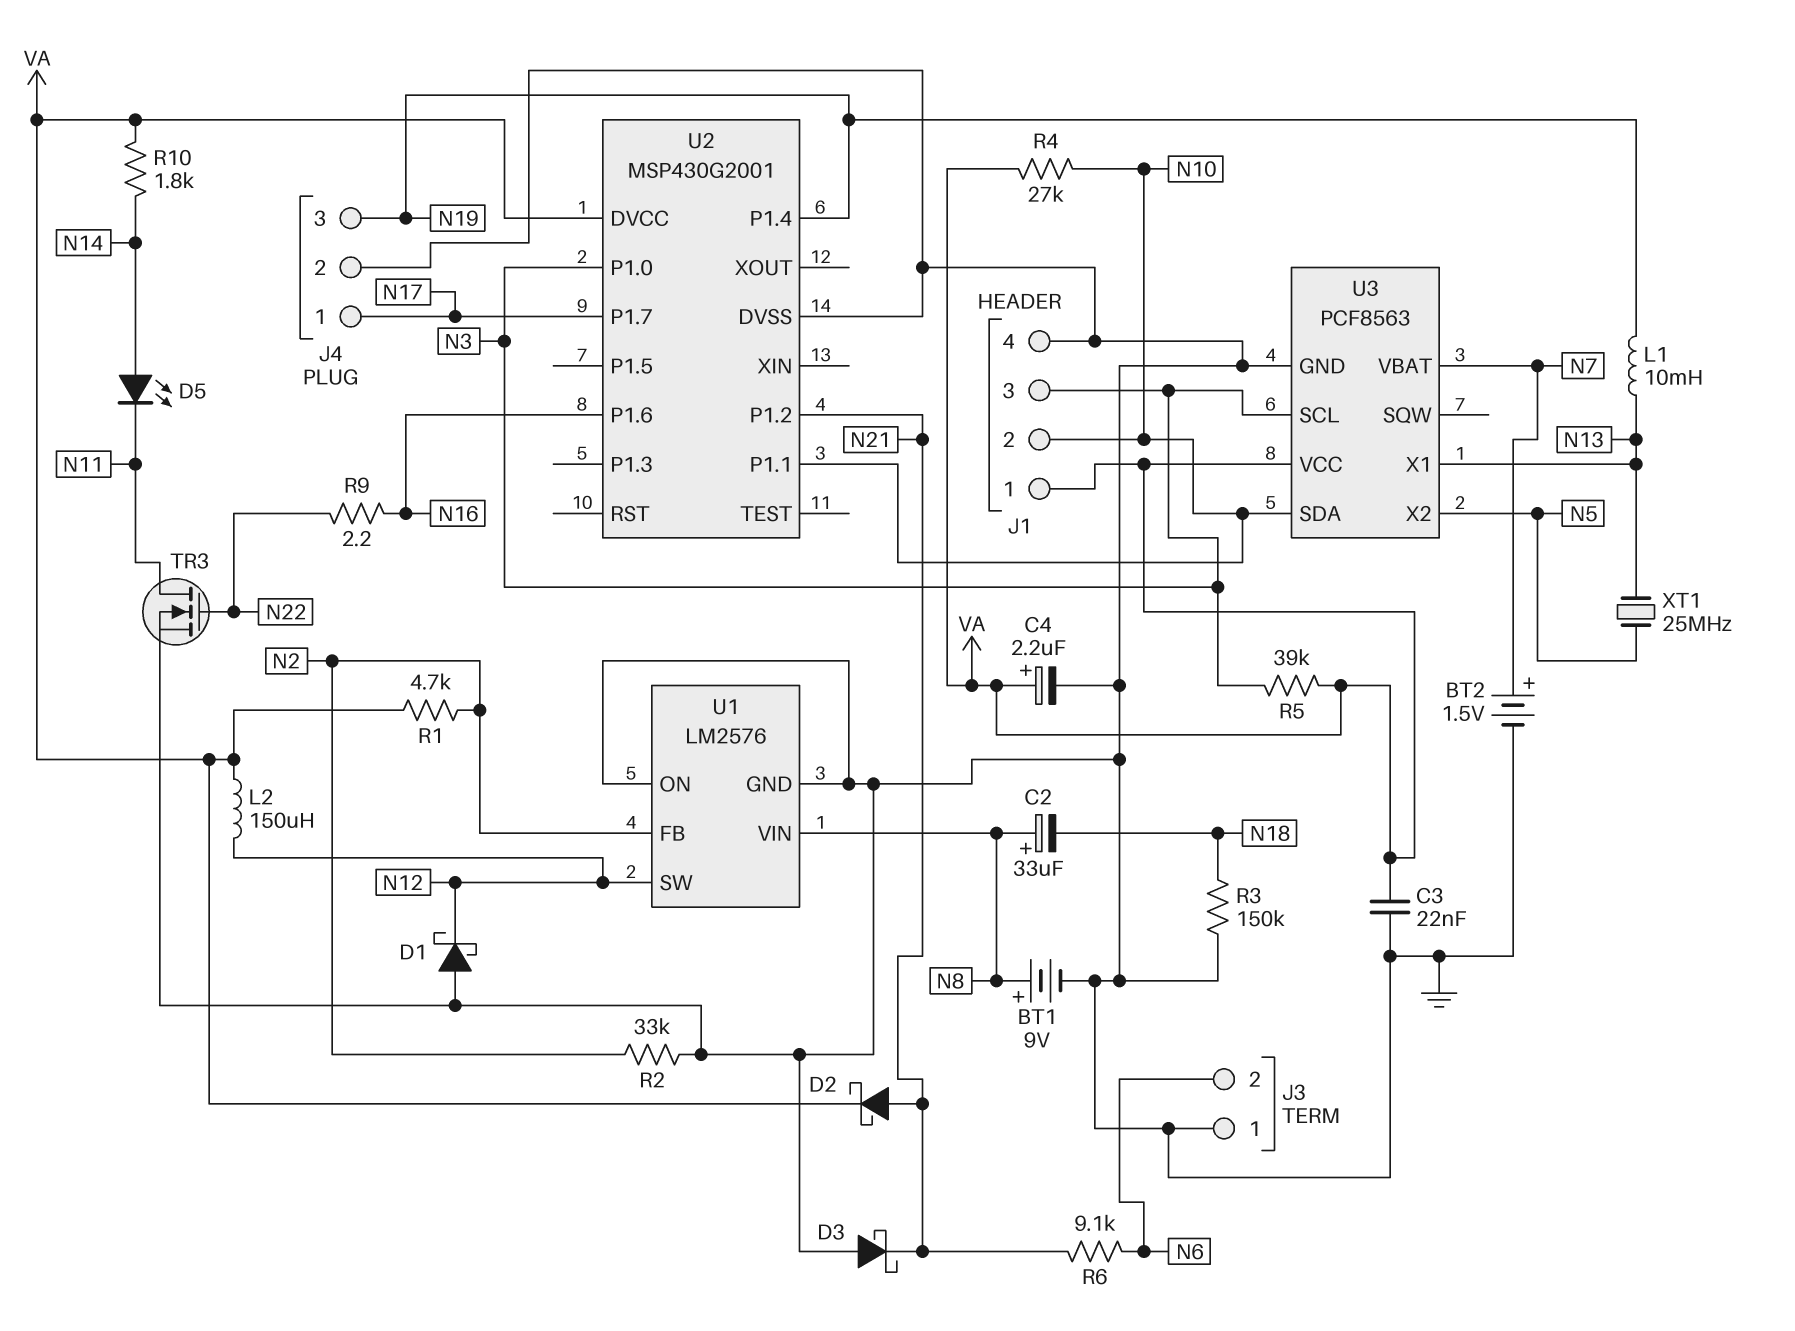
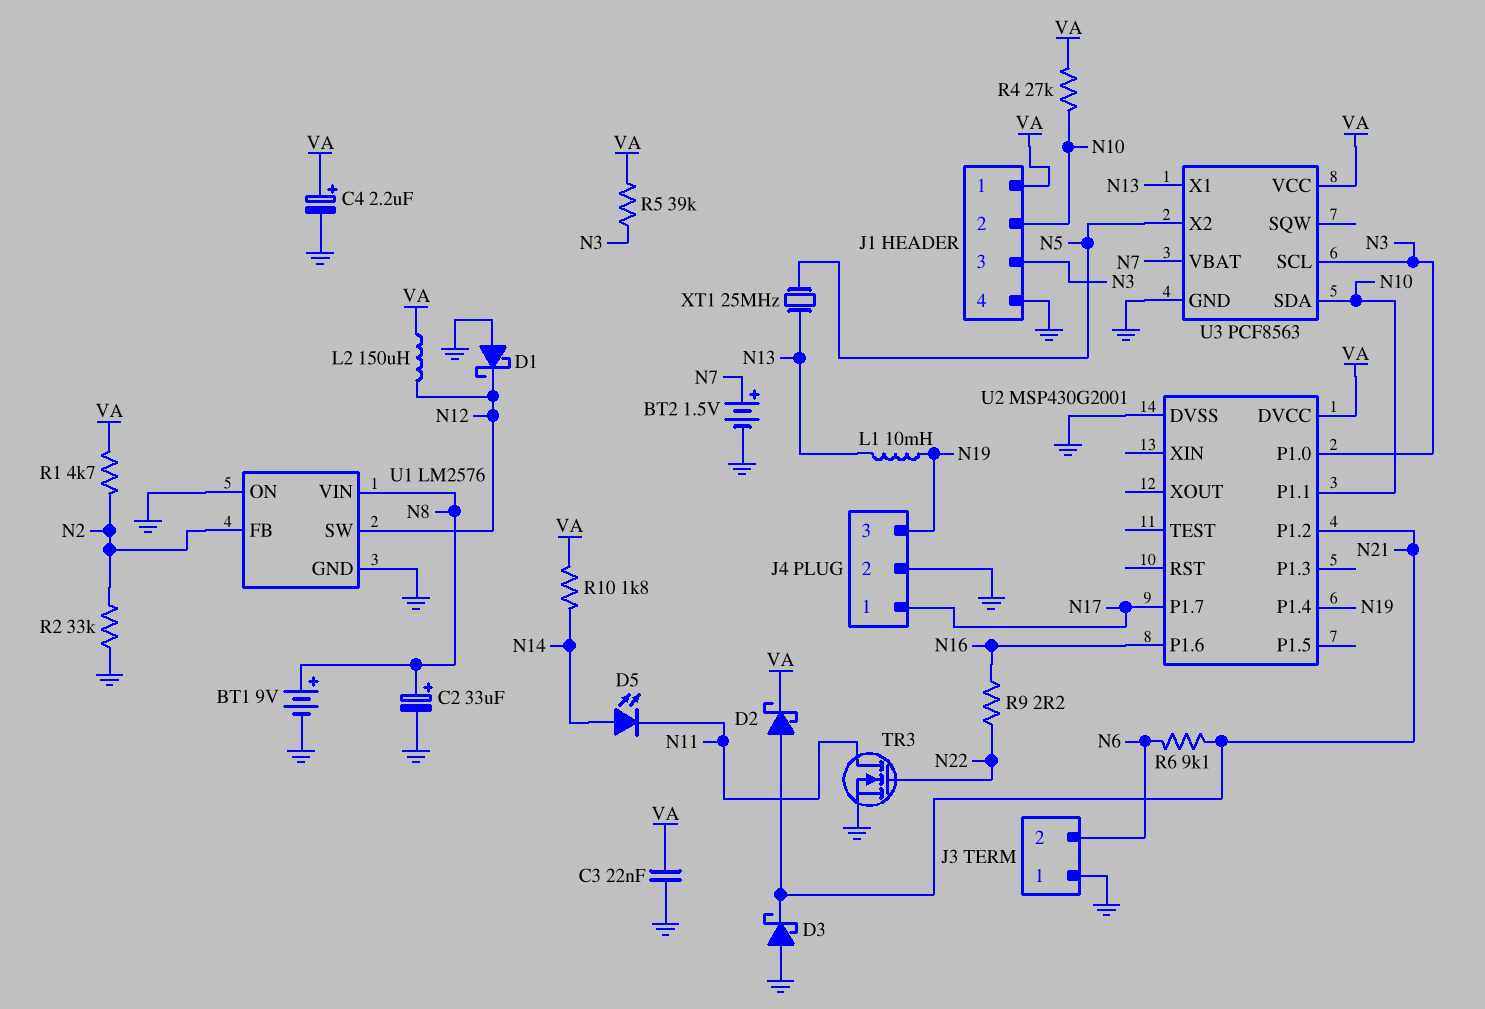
C2: 33uF (plus N8, minus N18) -> 33uF (plus N8, minus GND)
R3: 150k (GND, N18) -> none

